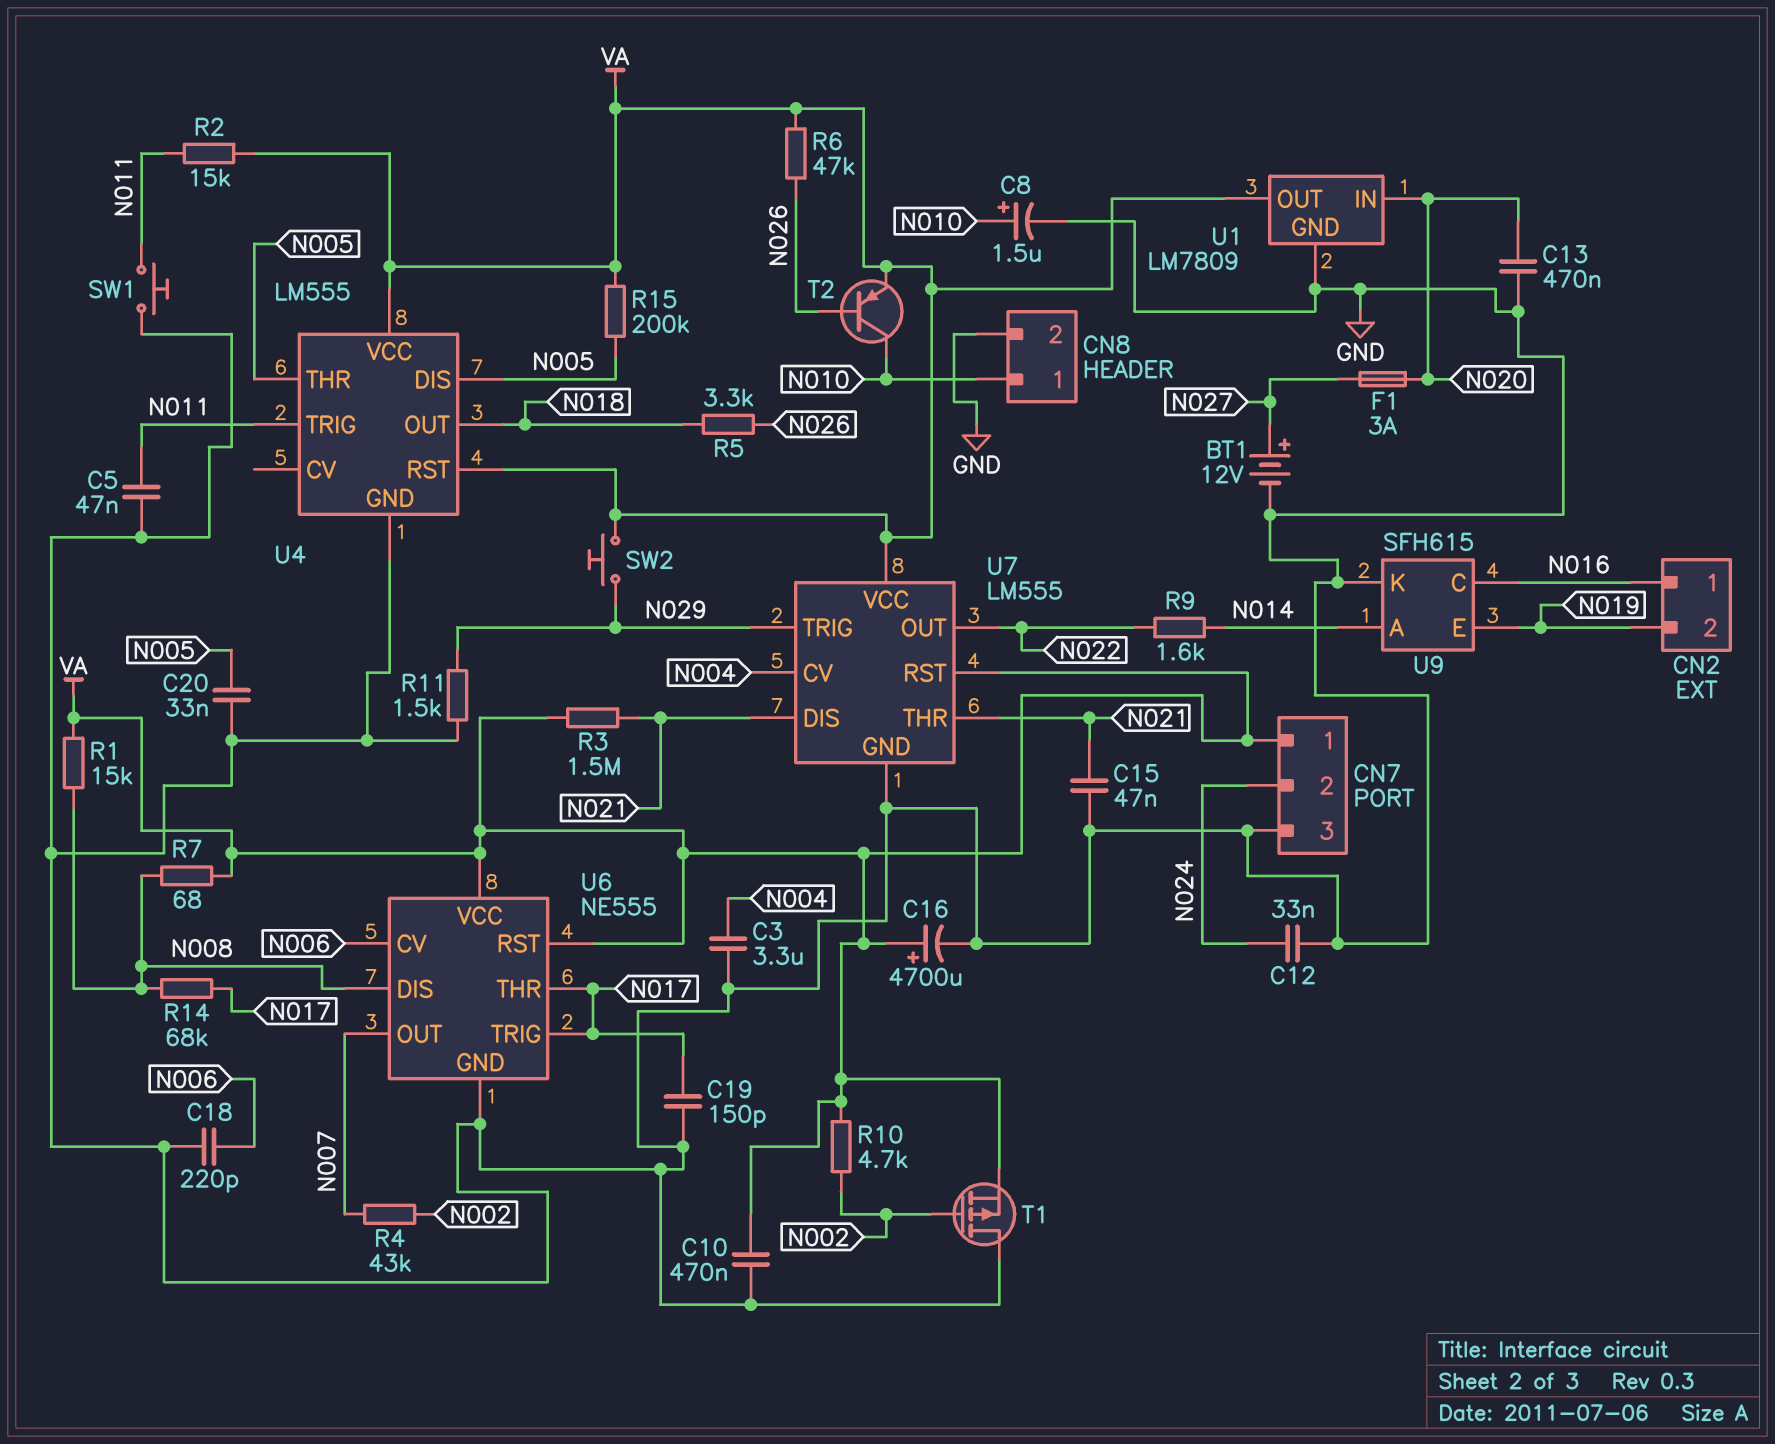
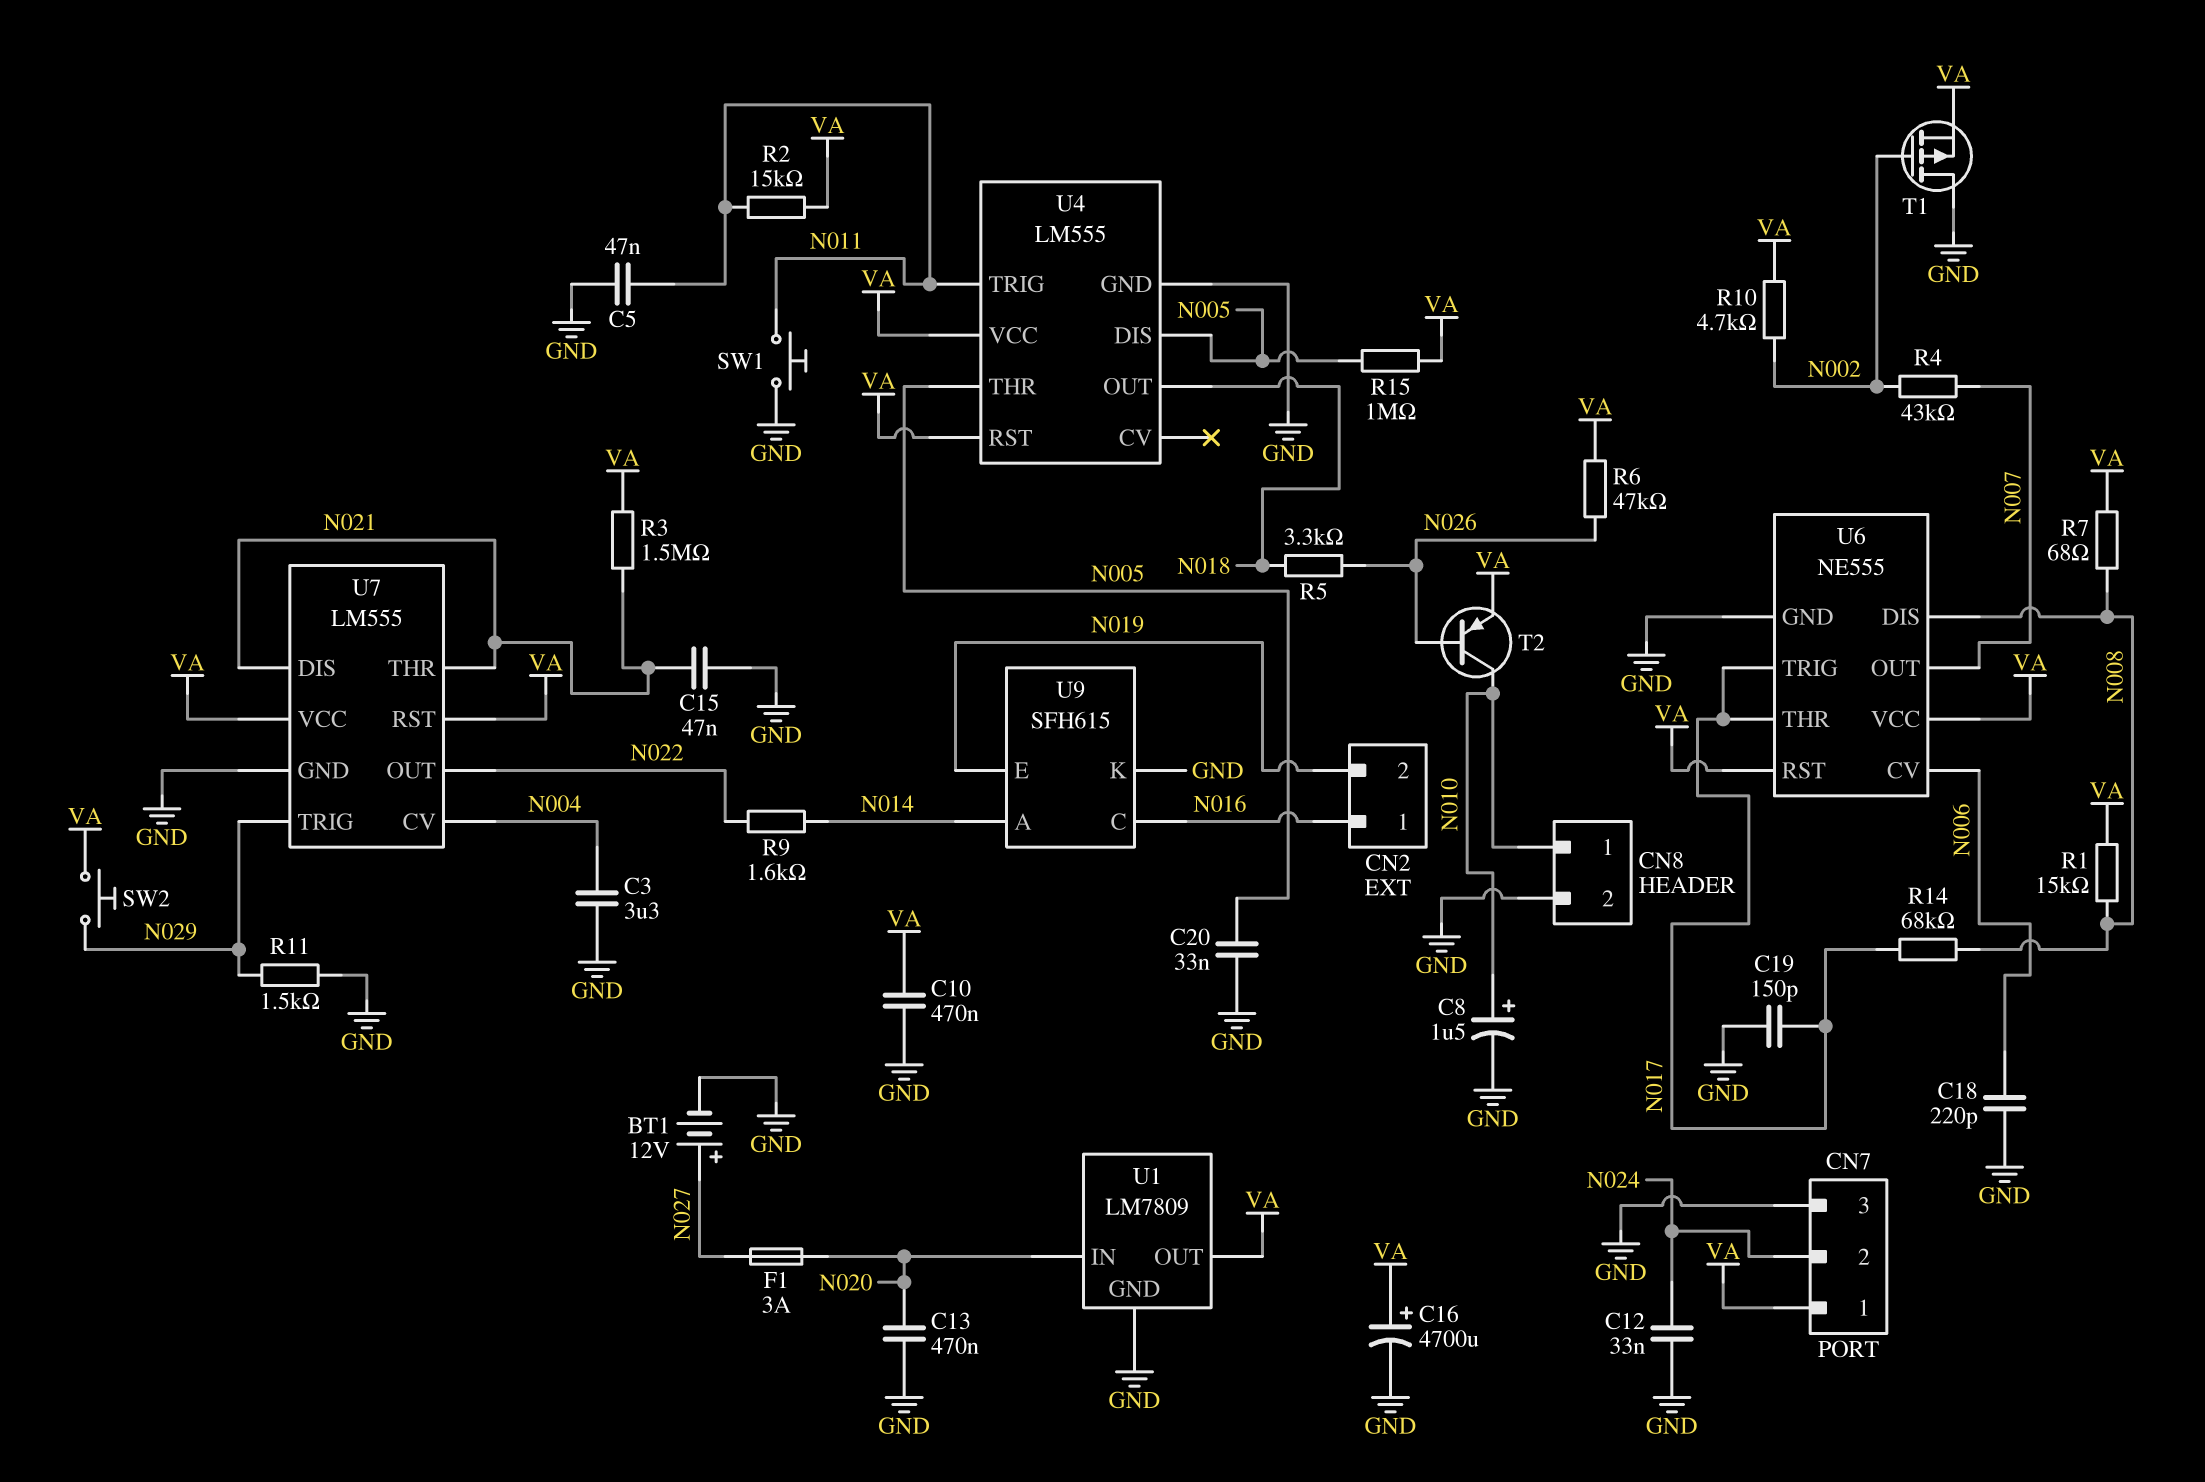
R15: 200k (N005, VA) -> 1M (N005, VA)

